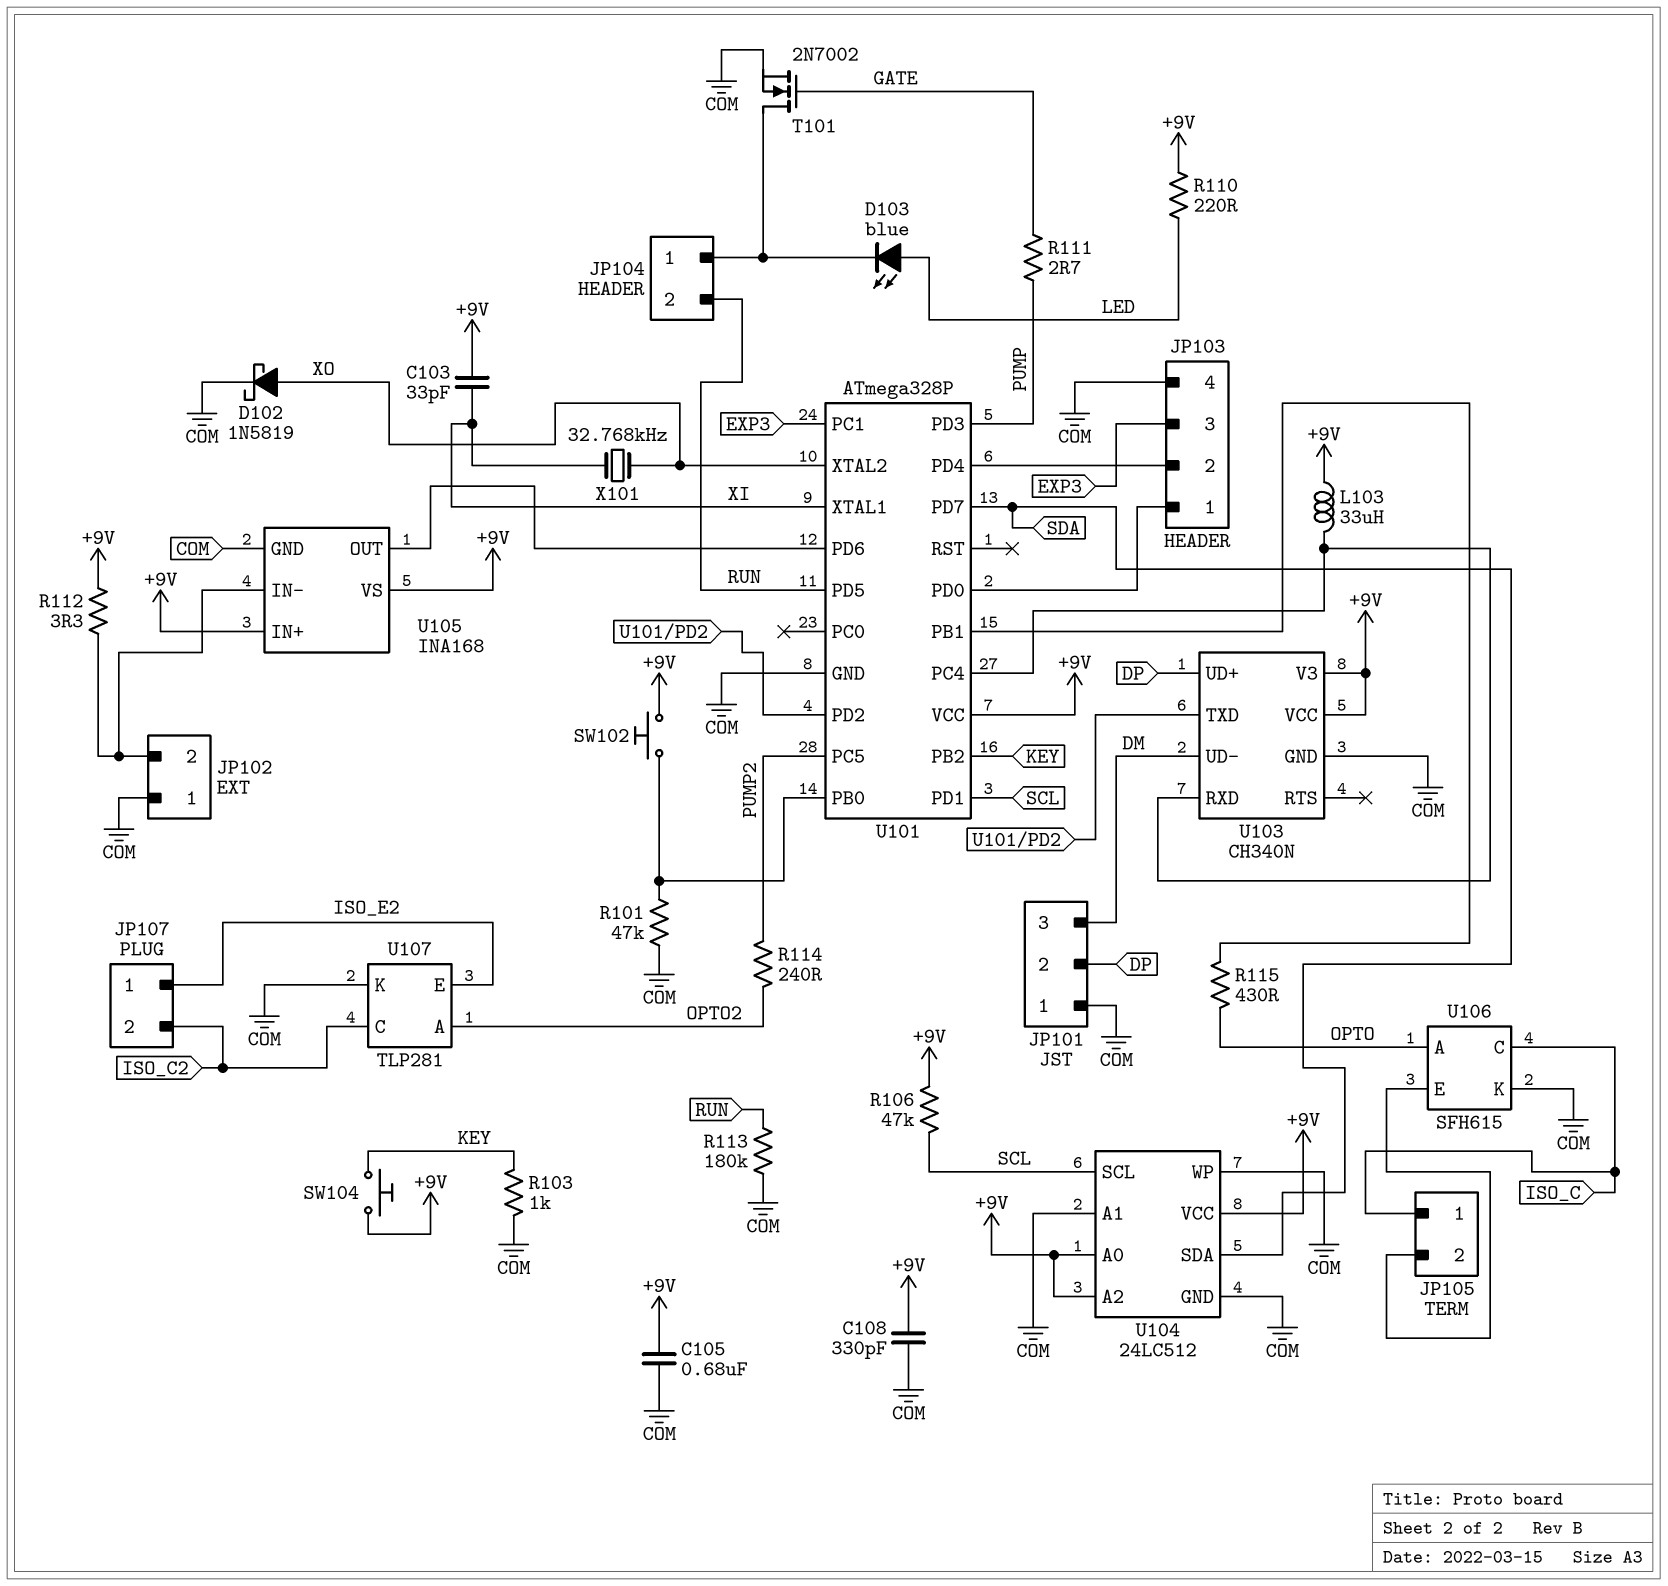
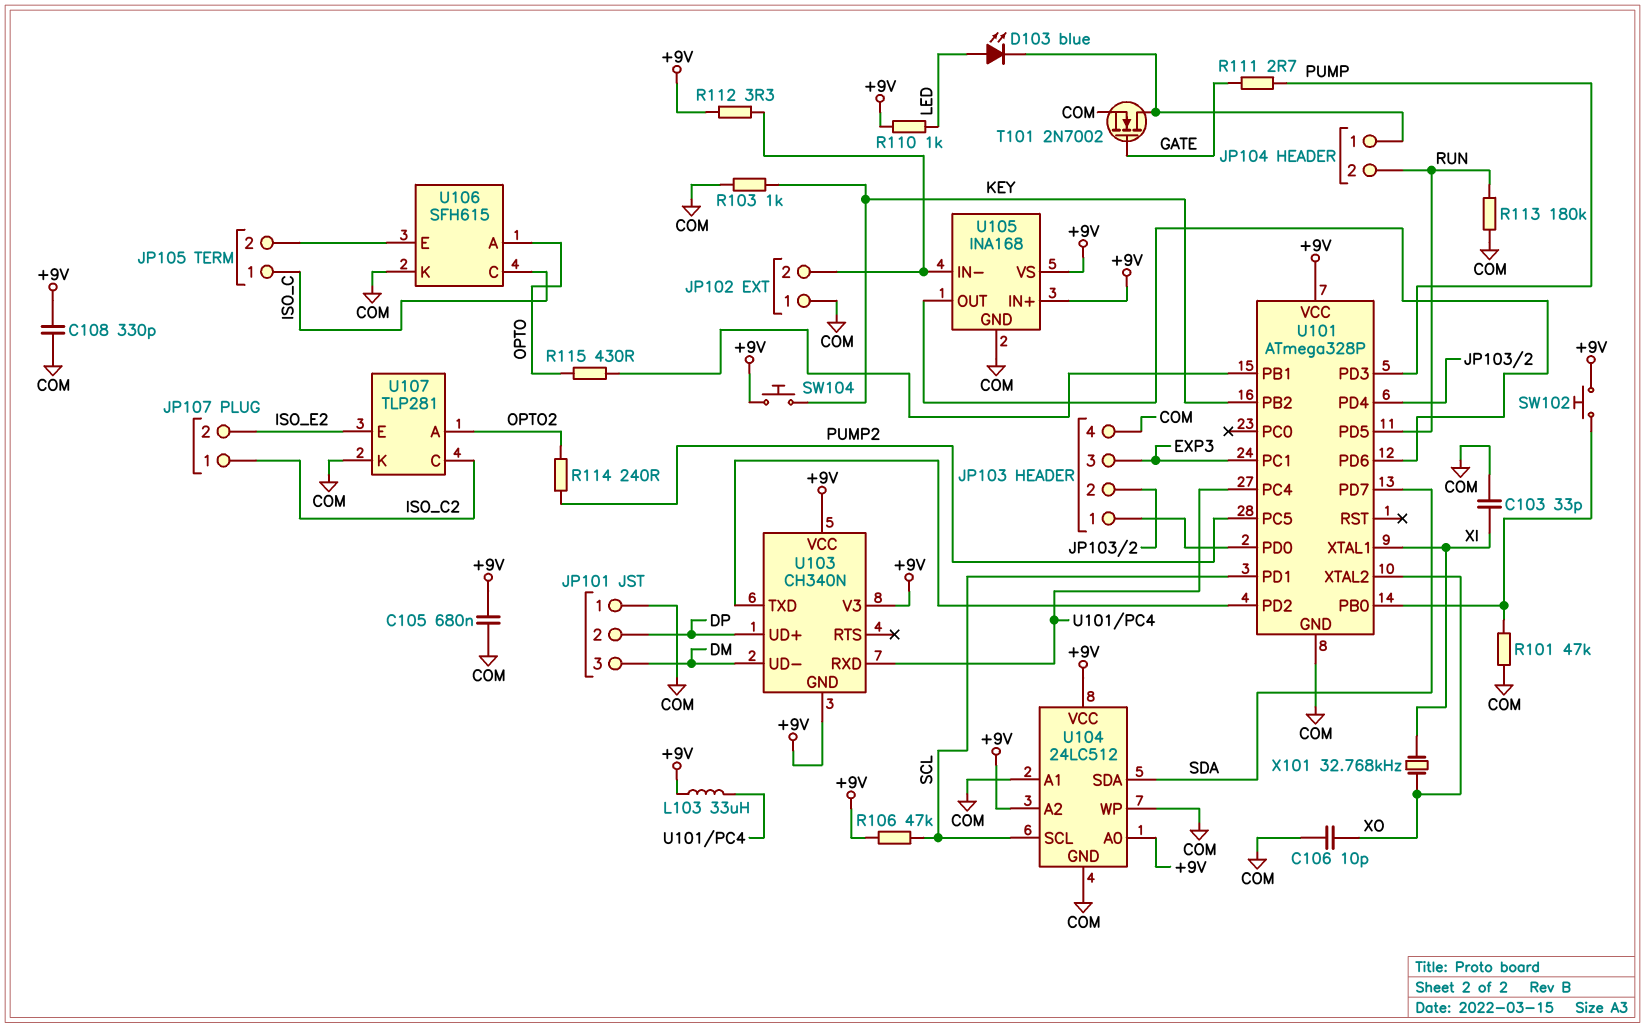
C103: 33pF (+9V, XI) -> 33pF (COM, XI)
C106: none -> 10pF (COM, XO)
D102: schottky 1N5819 (A XO, K COM) -> none
JP107 pin 1: ISO_E2 -> ISO_C2
JP107 pin 2: ISO_C2 -> ISO_E2
R110: 220 (+9V, LED) -> 1k (+9V, LED)
U103 pin GND: COM -> +9V

